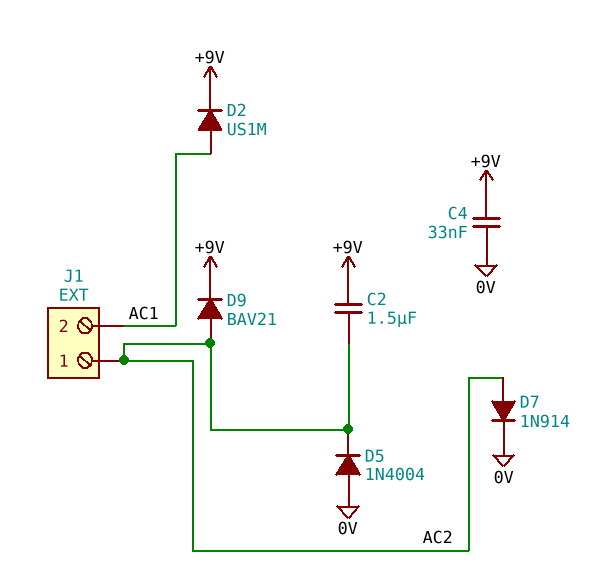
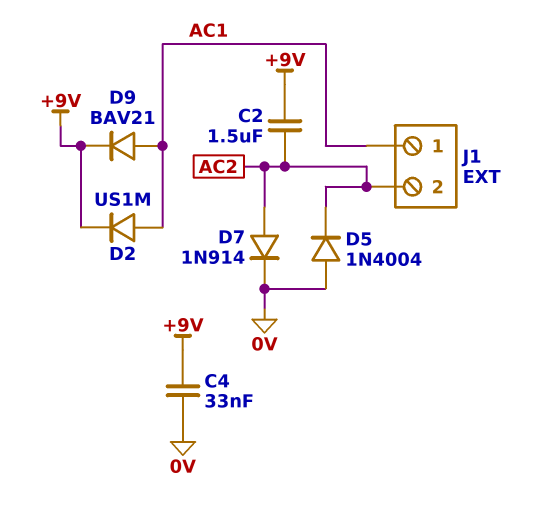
D9: diode BAV21 (A AC2, K +9V) -> diode BAV21 (A AC1, K +9V)
J1 pin 1: AC2 -> AC1
J1 pin 2: AC1 -> AC2

